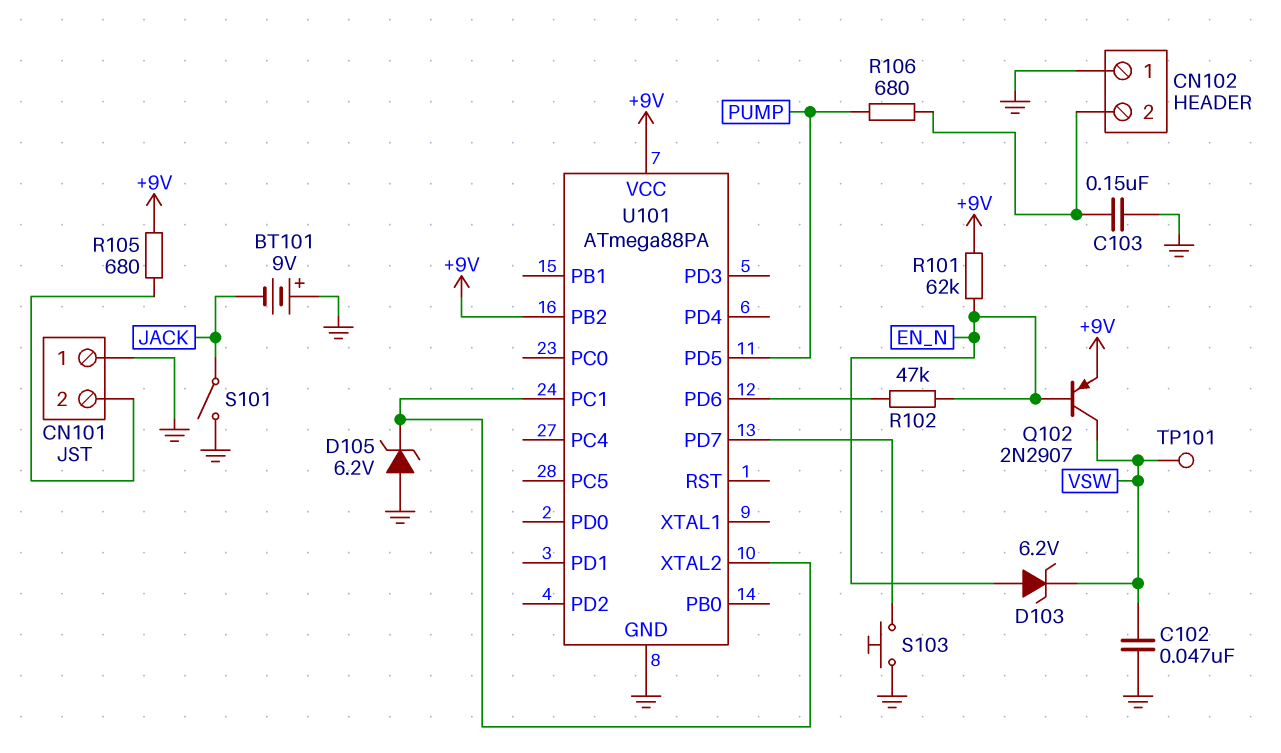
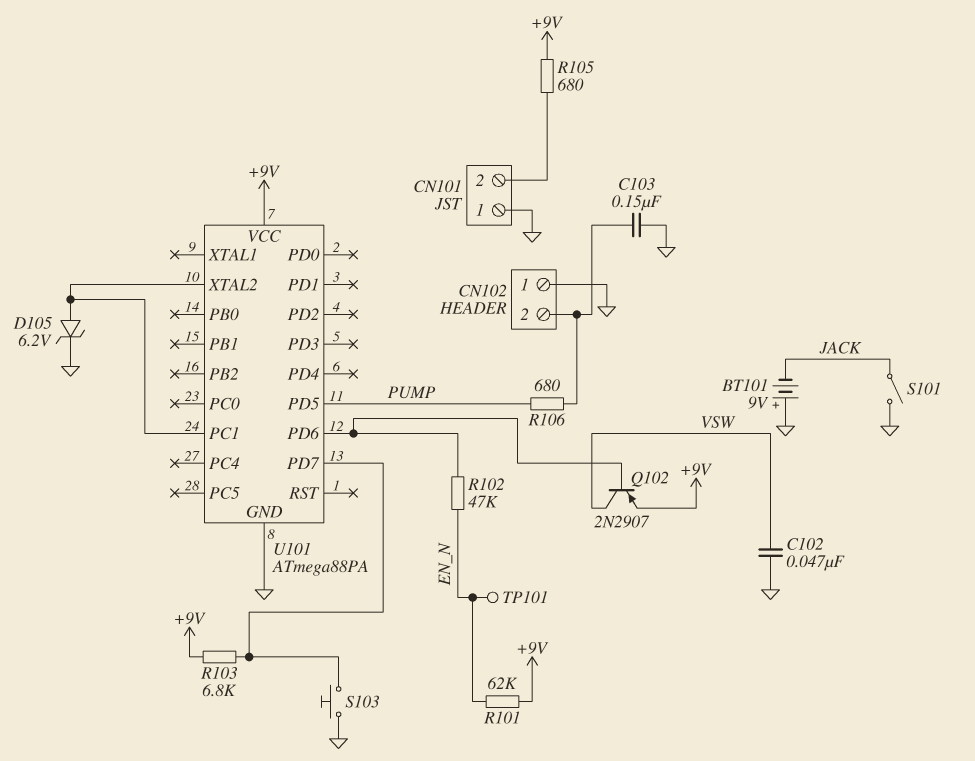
D103: zener 6.2V (A EN_N, K VSW) -> none
D105: zener 6.2V (A GND, K U101/PC1) -> zener 6.2V (A U101/PC1, K GND)
Q102: PNP 2N2907 (B EN_N, C VSW, E +9V) -> PNP 2N2907 (B U101/PD6, C VSW, E +9V)
R103: none -> 6.8k (+9V, U101/PD7)
TP101: test point (VSW) -> test point (EN_N)
U101 pin PB2: +9V -> none

